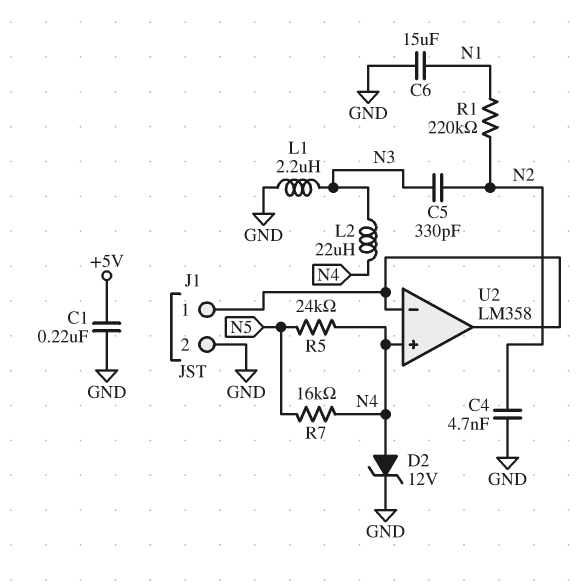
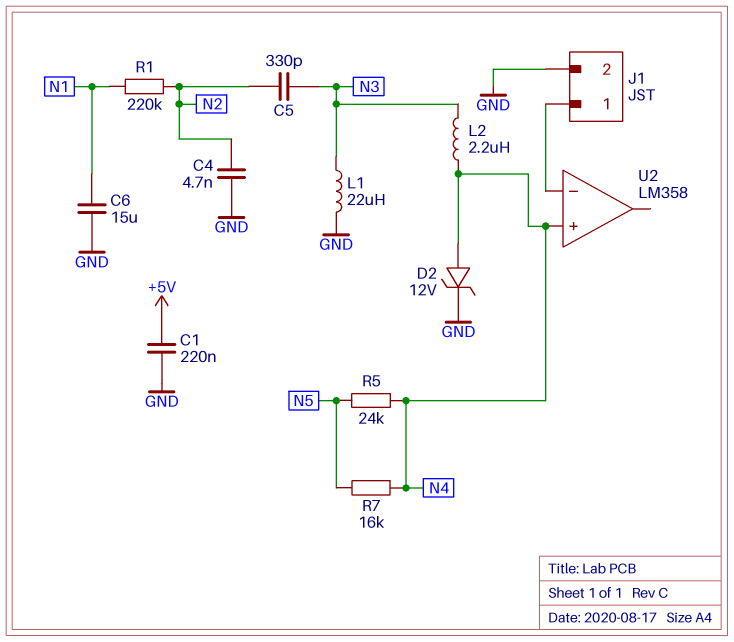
L1: 2.2uH (GND, N3) -> 22uH (GND, N3)
L2: 22uH (N3, N4) -> 2.2uH (N3, N4)
U2 pin out: J1/1 -> none

